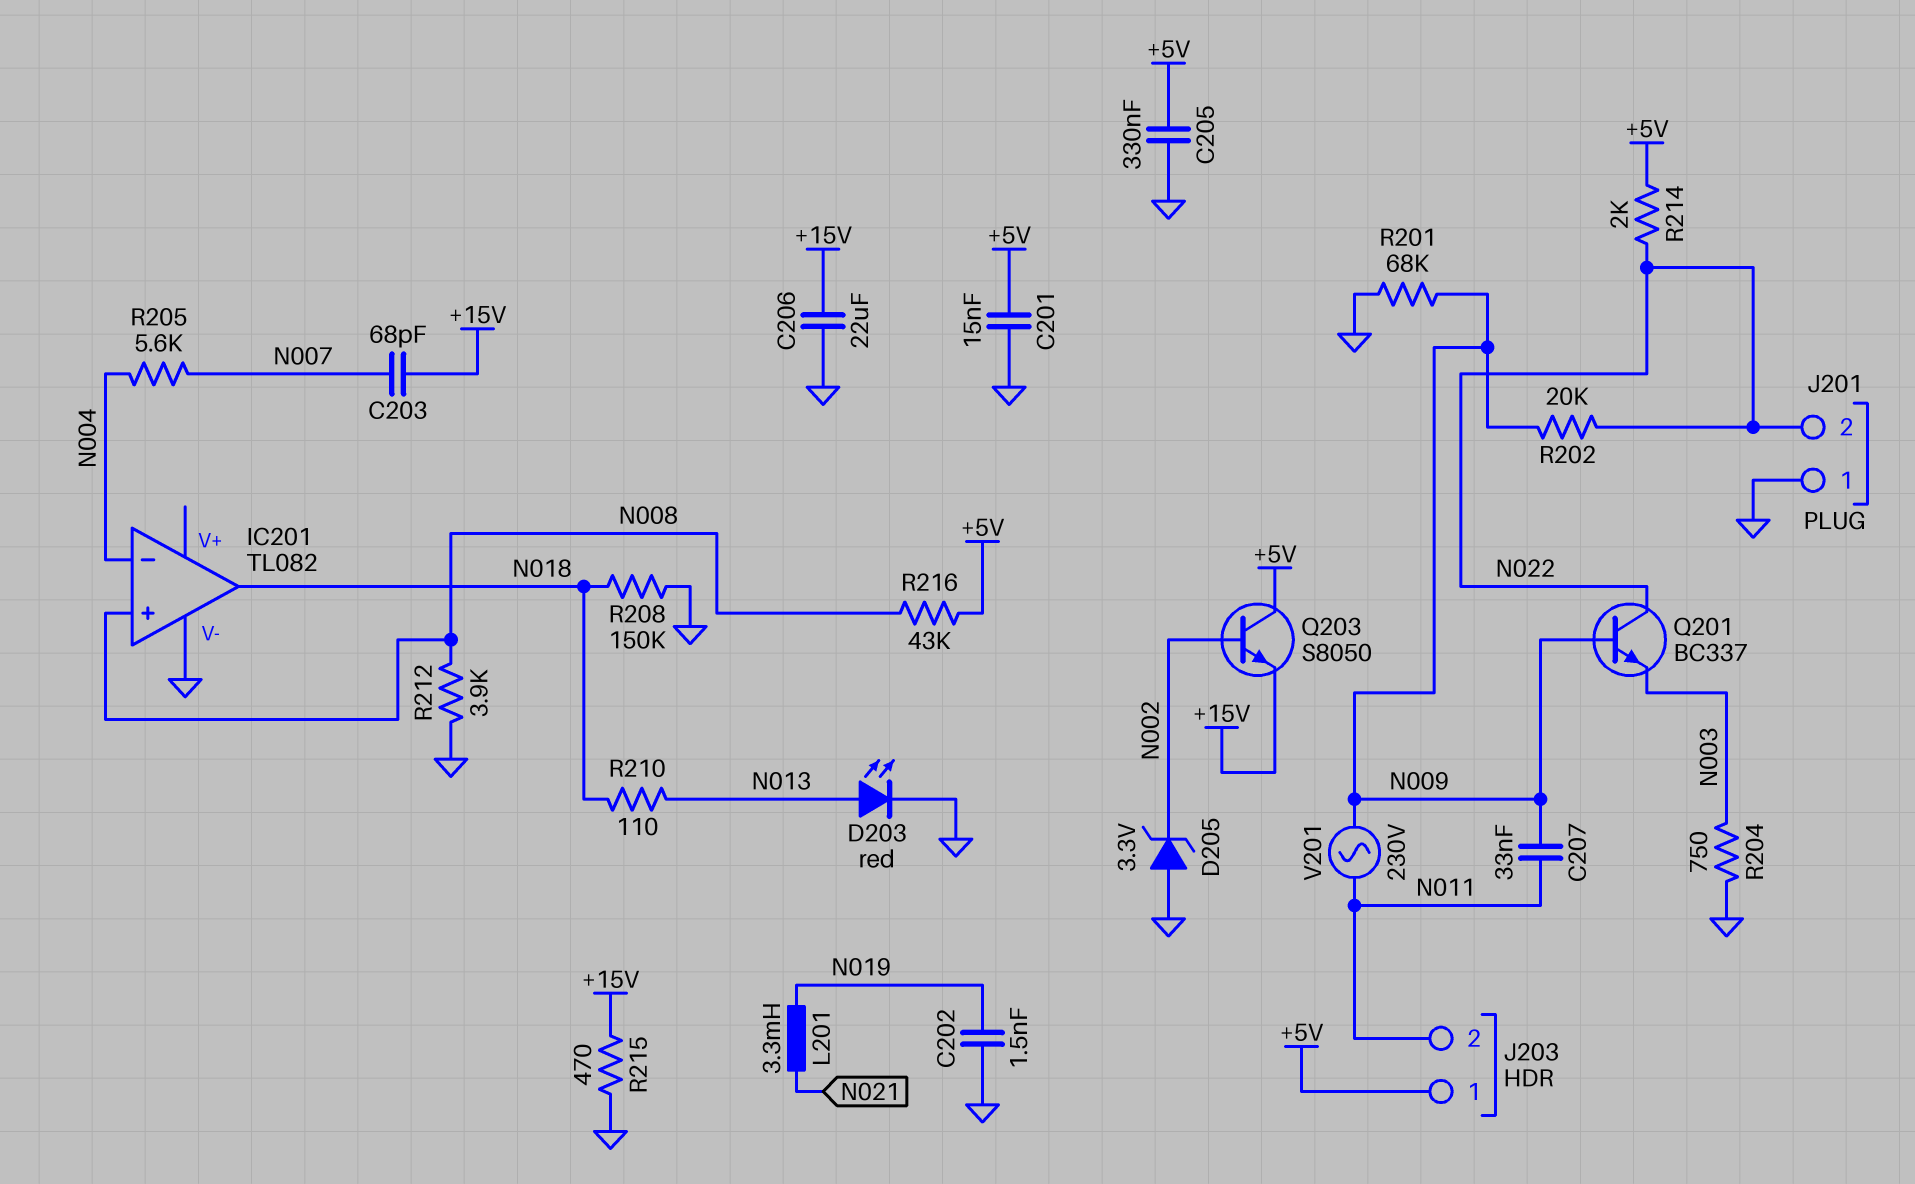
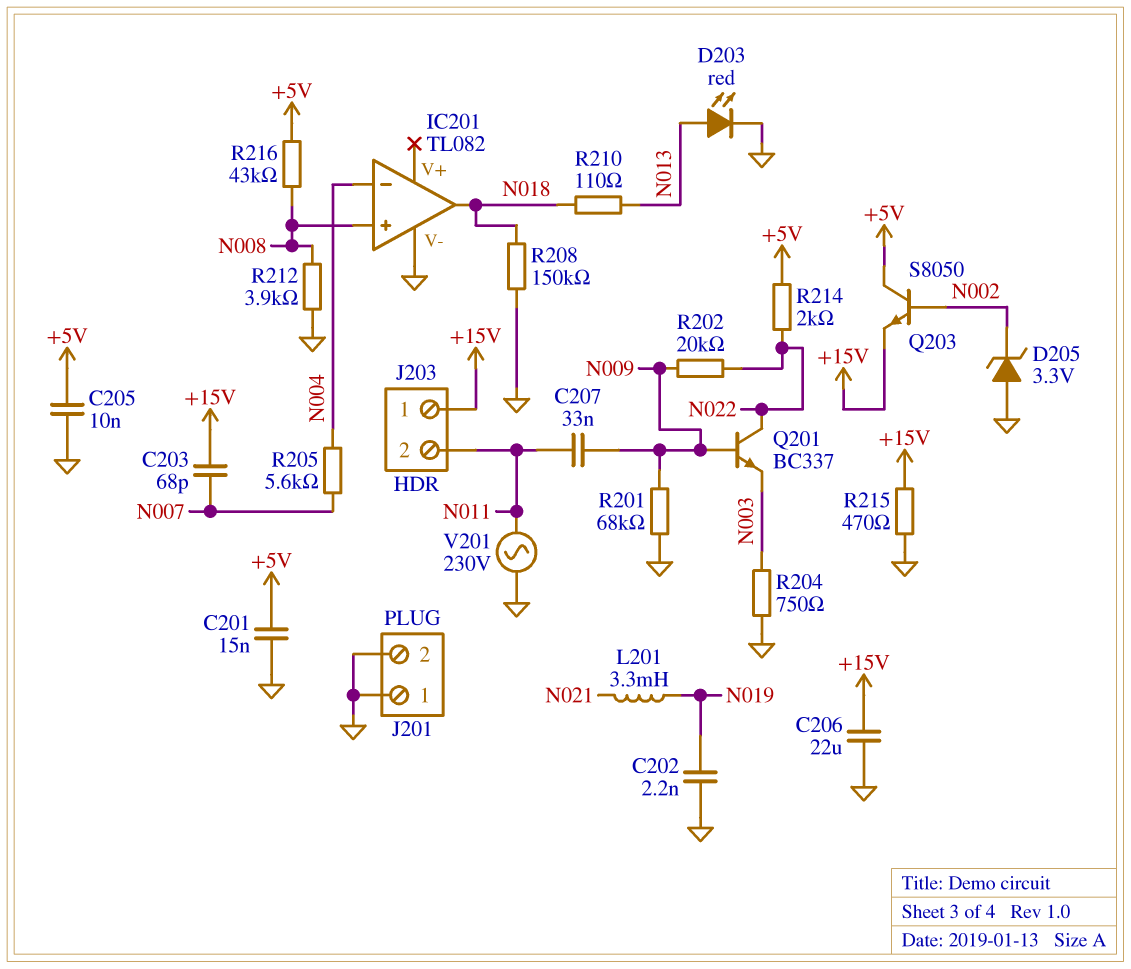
C202: 1.5nF (GND, N019) -> 2.2nF (GND, N019)
C205: 330nF (+5V, GND) -> 10nF (+5V, GND)
J201 pin 2: N022 -> GND
J203 pin 1: +5V -> +15V
V201: AC 230V (N009, N011) -> AC 230V (GND, N011)

